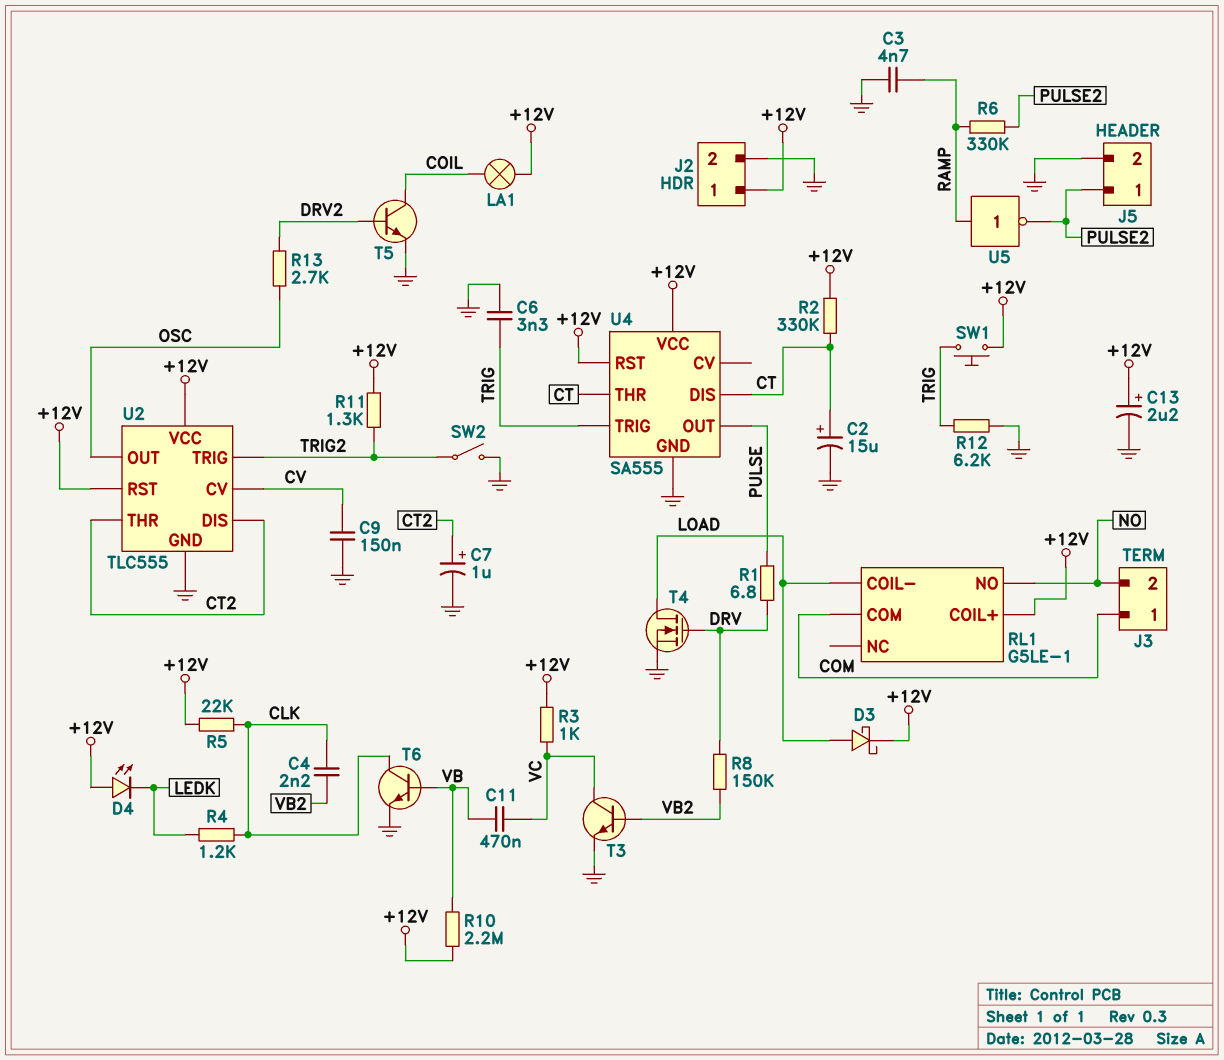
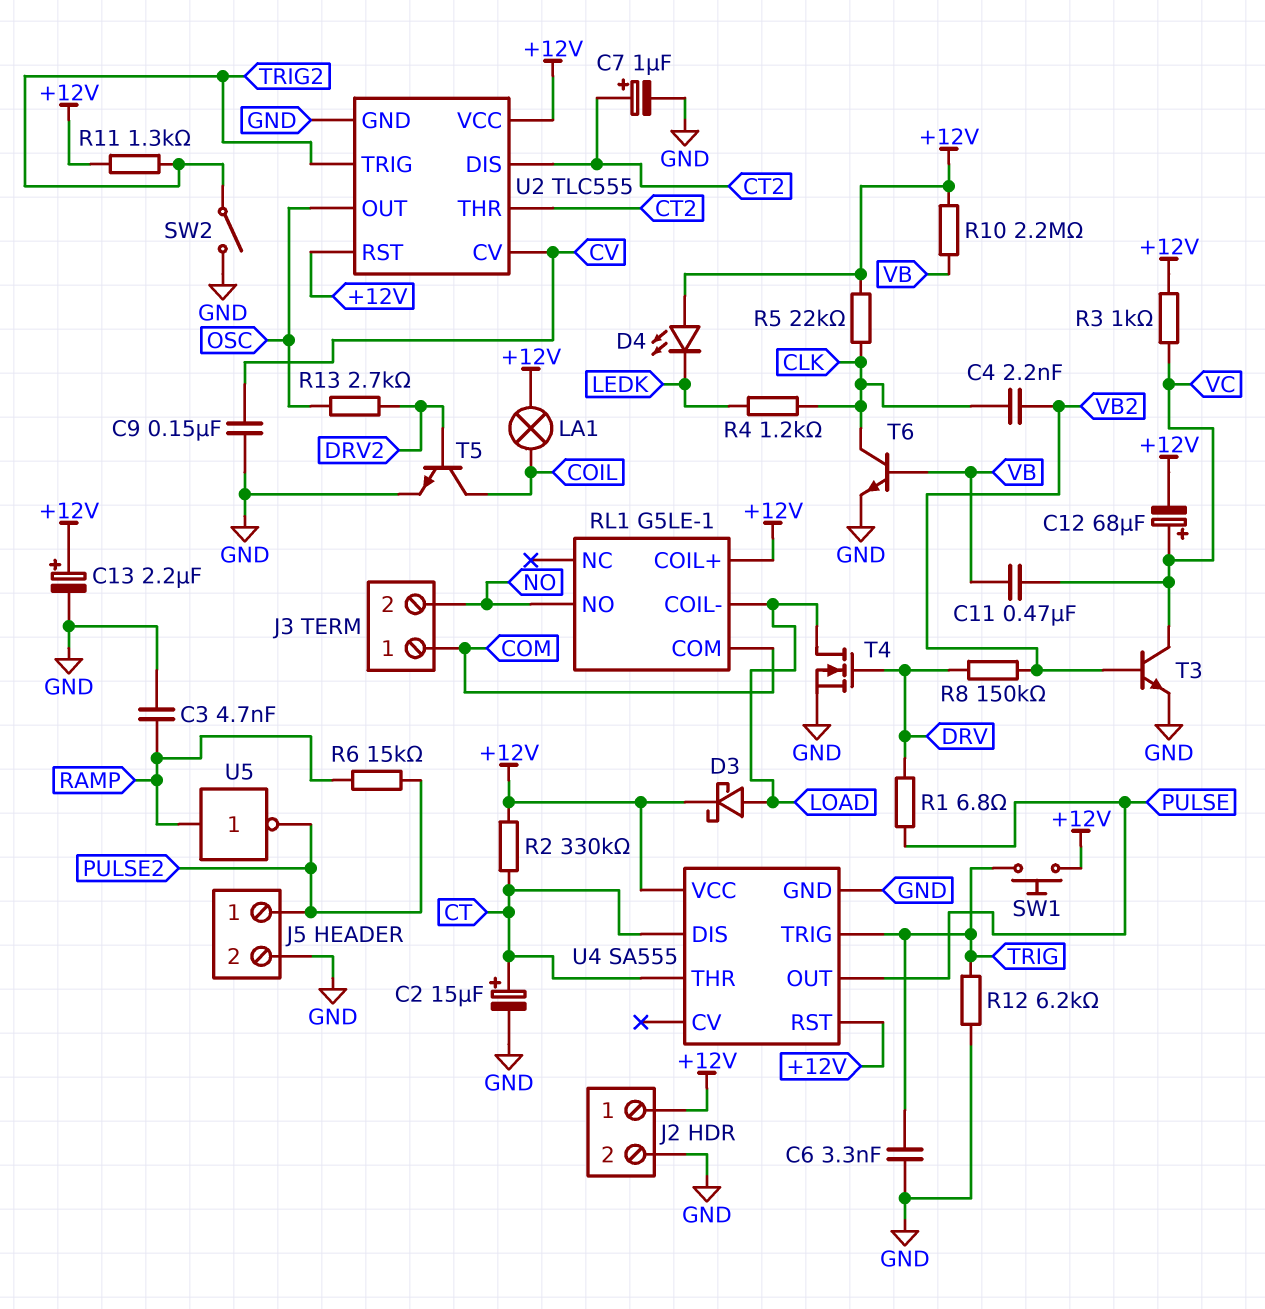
C12: none -> 68uF (plus VC, minus +12V)
R6: 330k (PULSE2, RAMP) -> 15k (PULSE2, RAMP)

